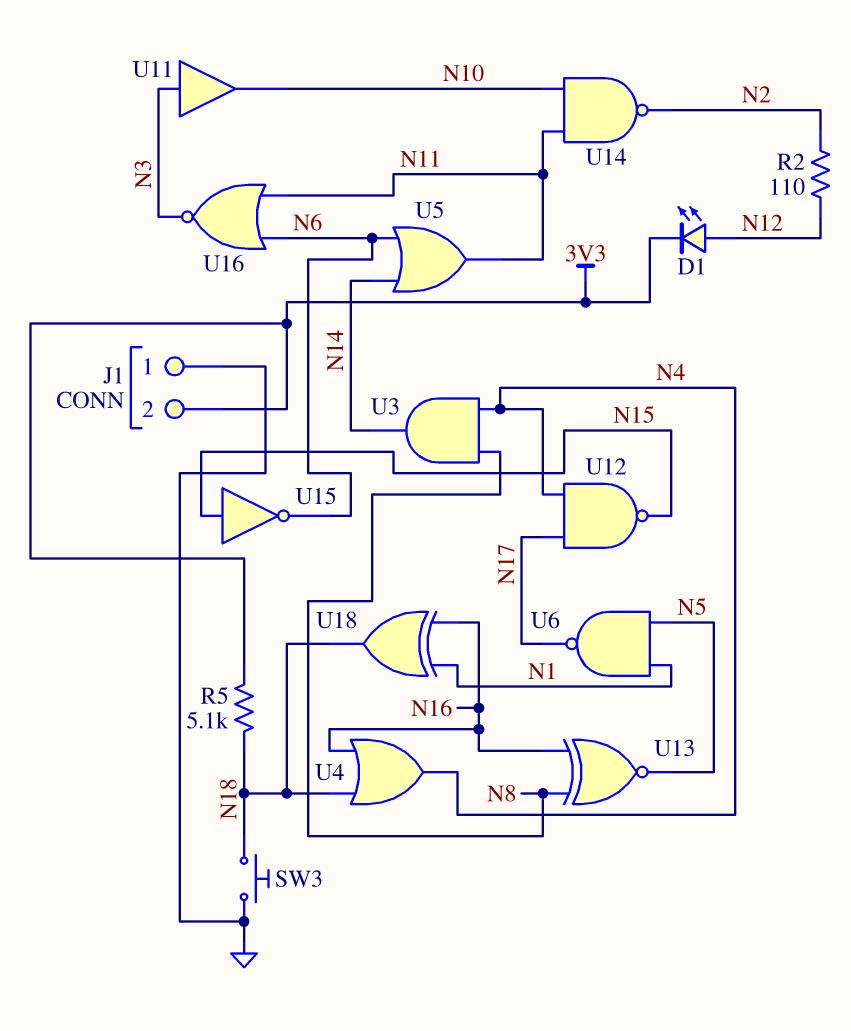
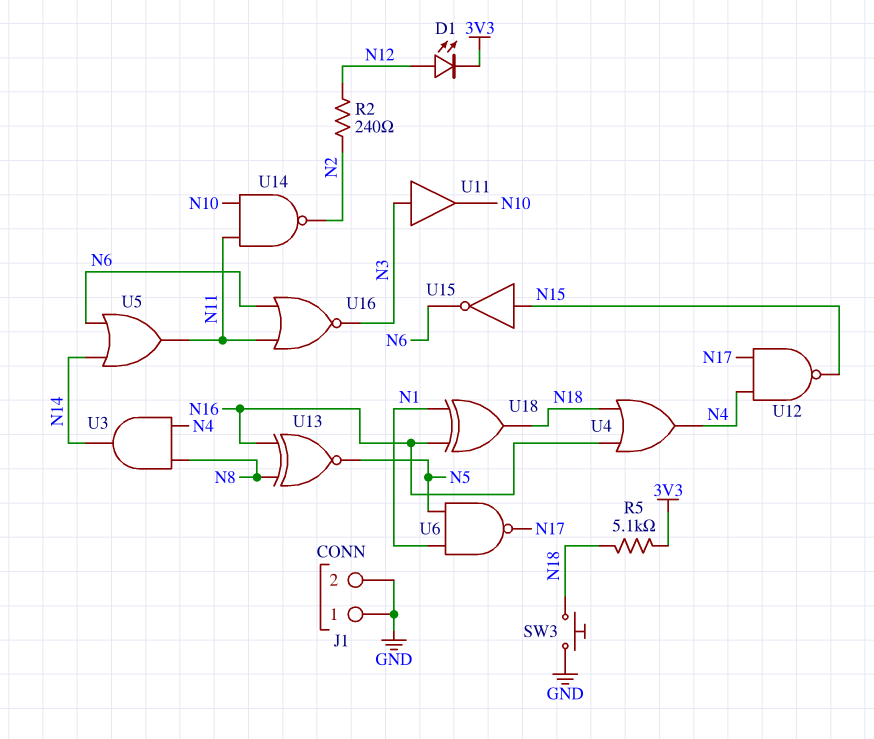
J1 pin 2: 3V3 -> GND
R2: 110 (N2, N12) -> 240 (N2, N12)

